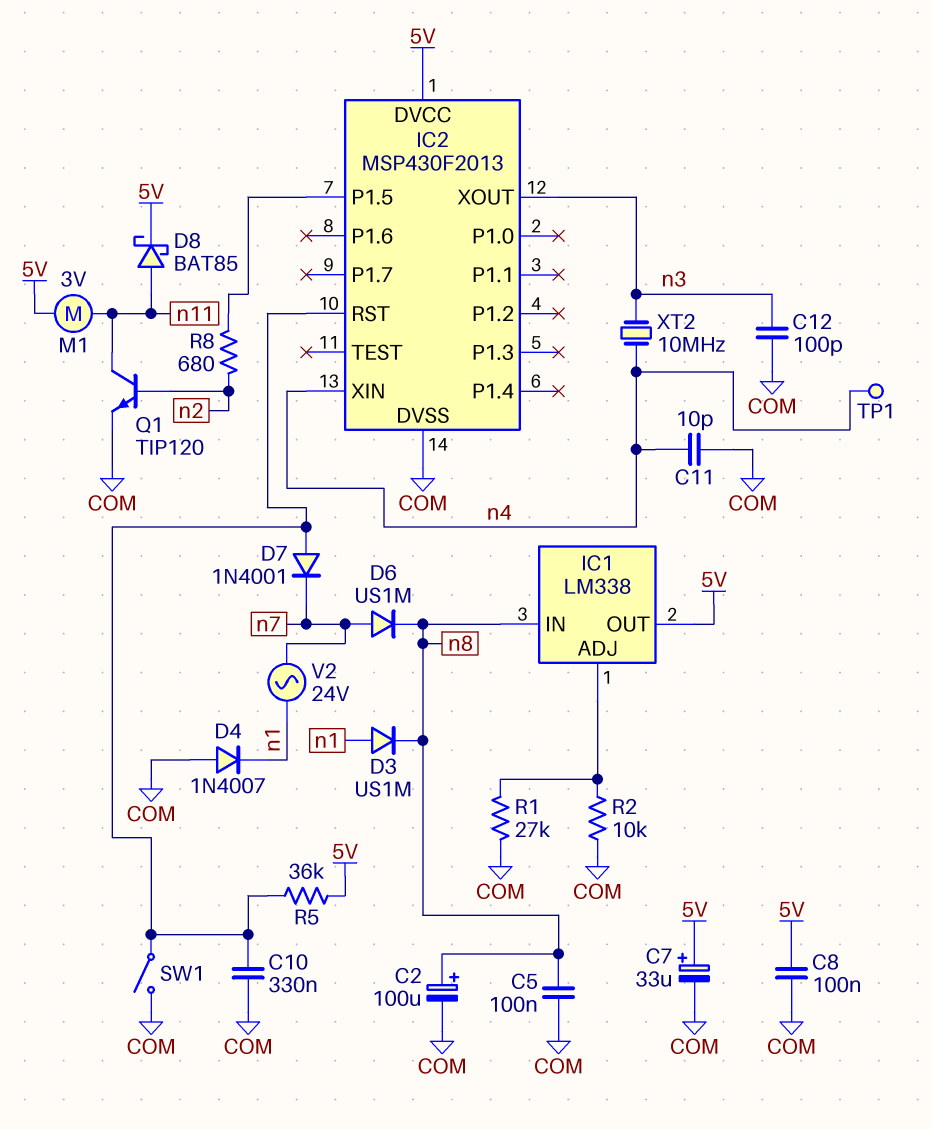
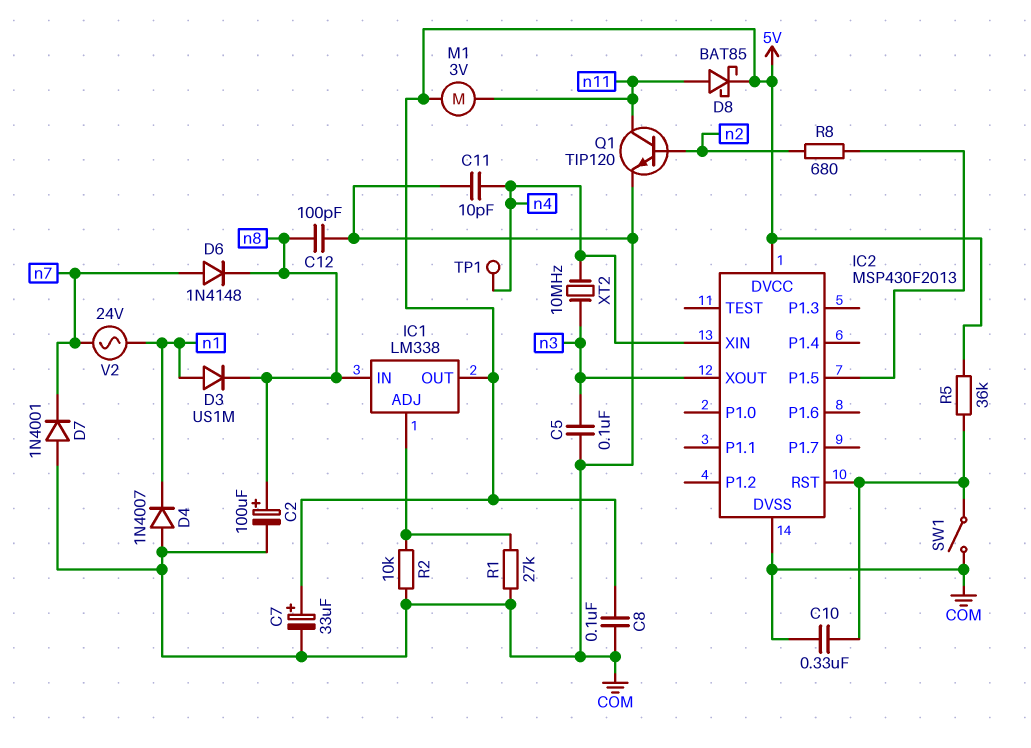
C5: 100nF (COM, n8) -> 100nF (COM, n3)
C12: 100pF (COM, n3) -> 100pF (COM, n8)
D6: diode US1M (A n7, K n8) -> diode 1N4148 (A n7, K n8)
D7: diode 1N4001 (A IC2/RST, K n7) -> diode 1N4001 (A COM, K n7)

